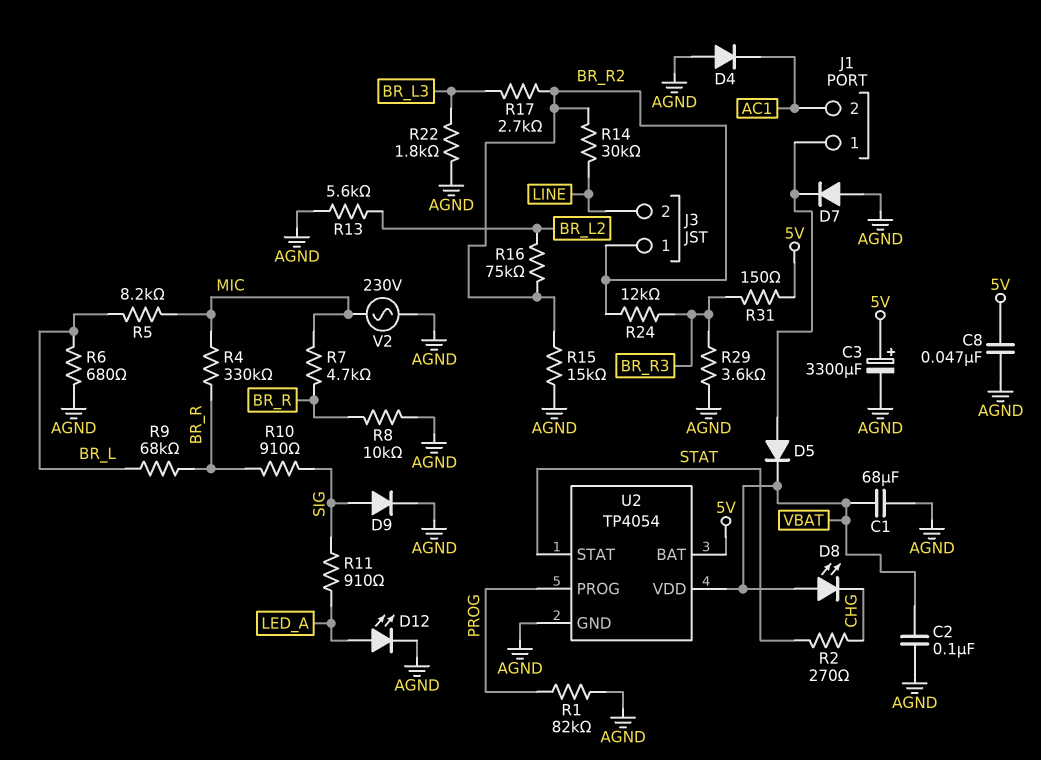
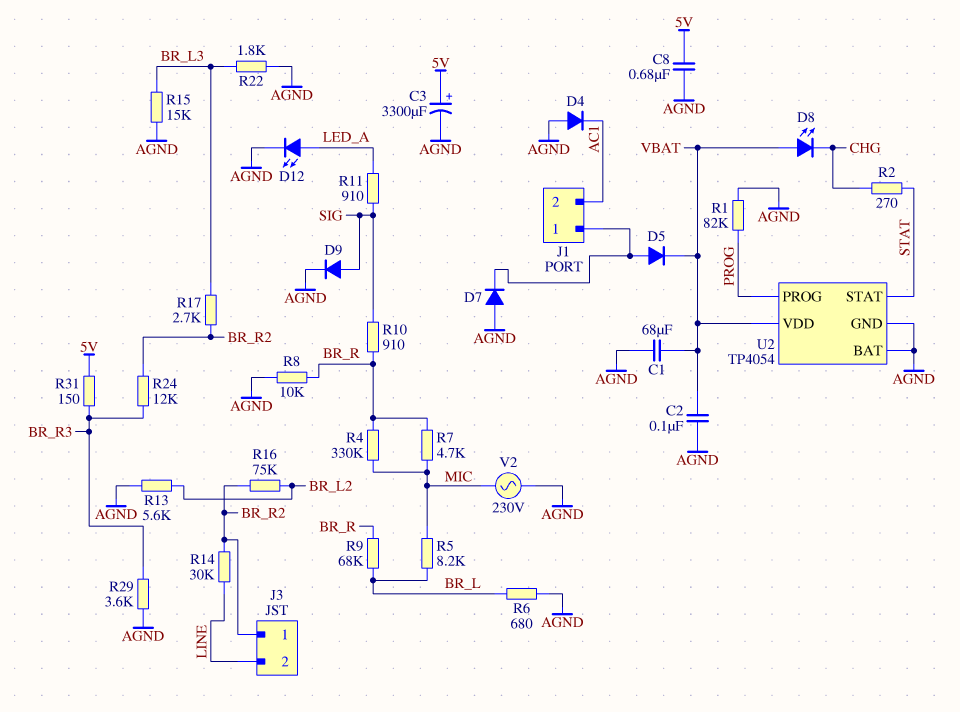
C8: 47nF (5V, AGND) -> 680nF (5V, AGND)
R15: 15k (AGND, BR_R2) -> 15k (AGND, BR_L3)
U2 pin BAT: 5V -> AGND

